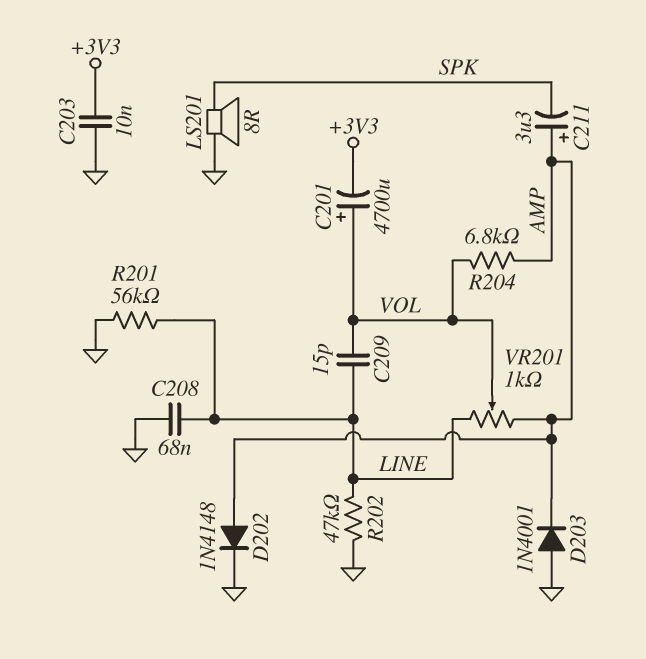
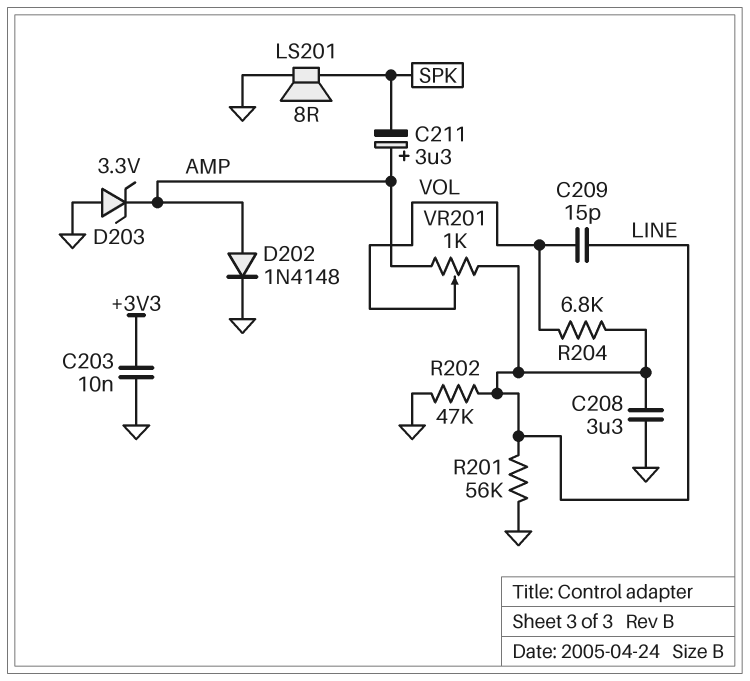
C201: 4700uF (plus VOL, minus +3V3) -> none
C208: 68nF (GND, LINE) -> 3.3uF (GND, LINE)
D203: diode 1N4001 (A GND, K AMP) -> zener 3.3V (A GND, K AMP)
R204: 6.8k (AMP, VOL) -> 6.8k (LINE, VOL)

